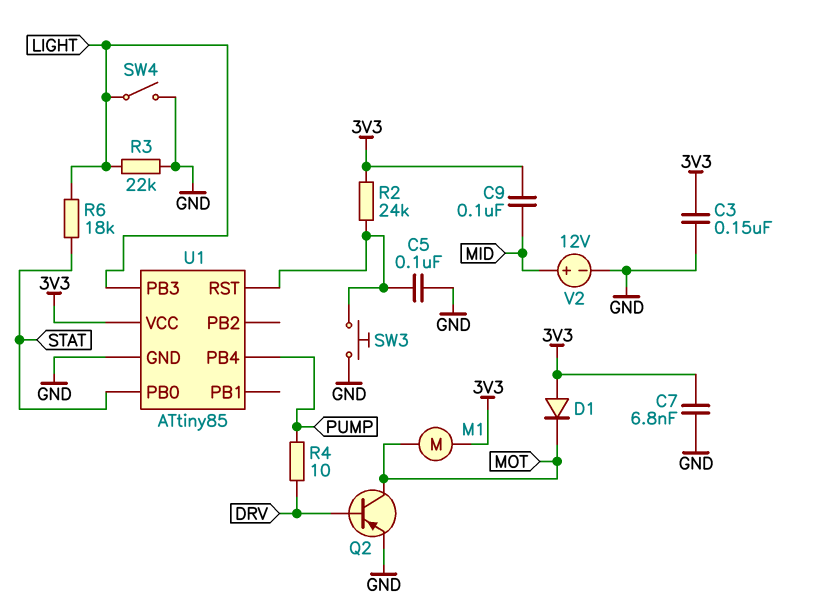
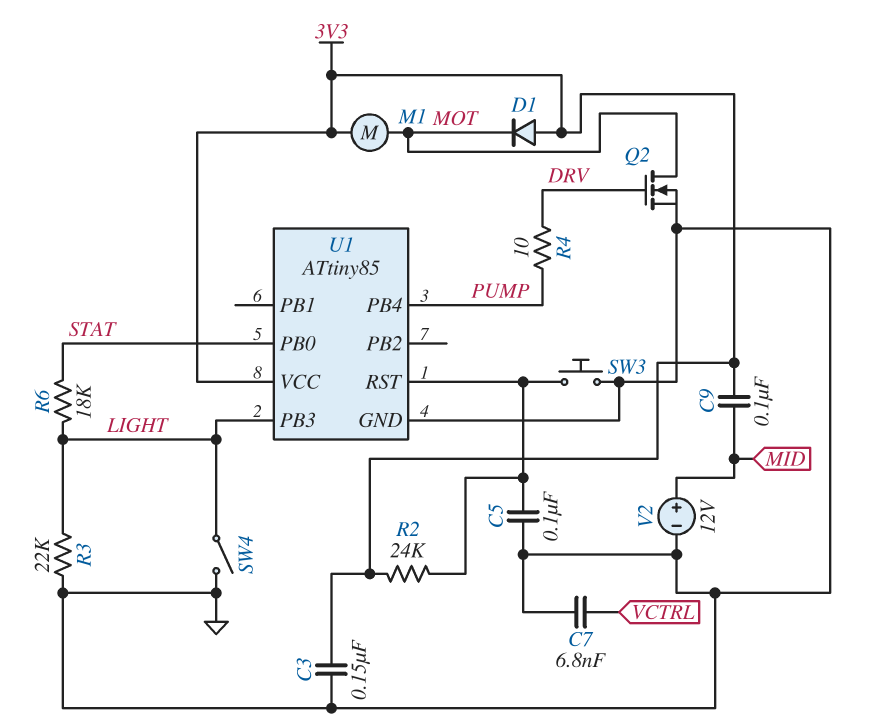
C7: 6.8nF (3V3, GND) -> 6.8nF (GND, VCTRL)
Q2: PNP (B DRV, C MOT, E GND) -> NMOS (G DRV, D MOT, S GND)

